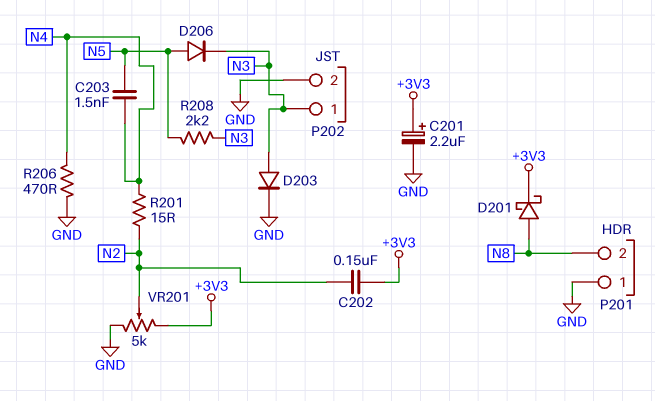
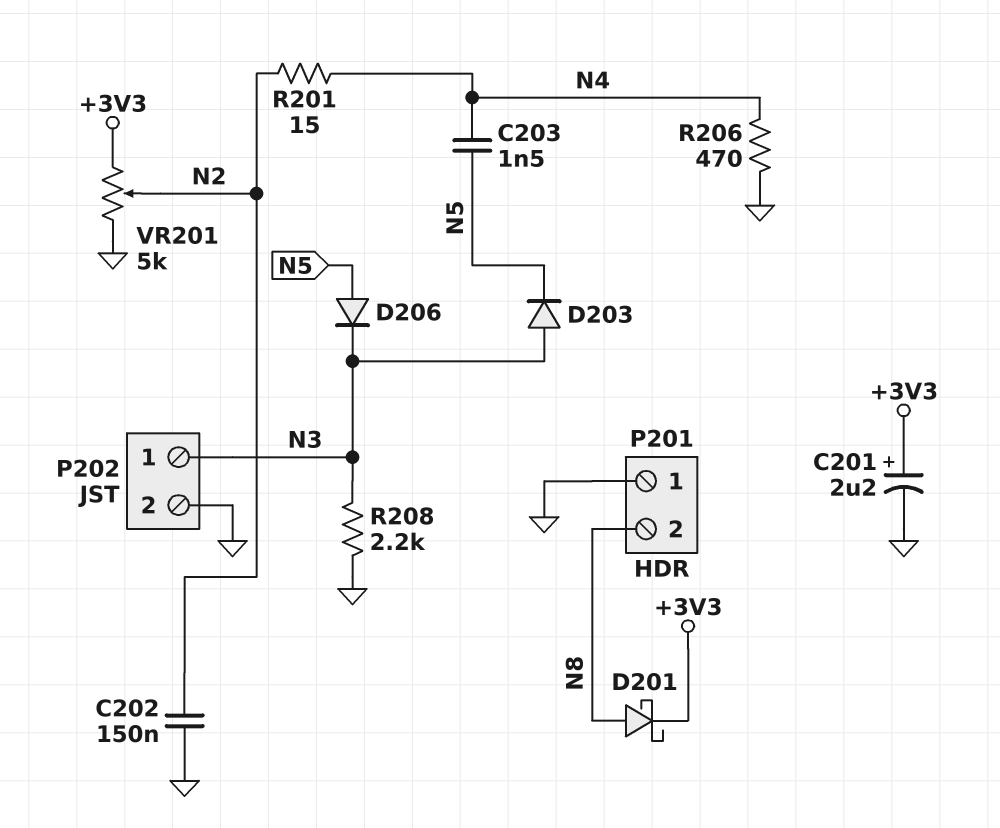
C202: 150nF (+3V3, N2) -> 150nF (GND, N2)
D203: diode (A N3, K GND) -> diode (A N3, K N5)
R208: 2.2k (N3, N5) -> 2.2k (GND, N3)

